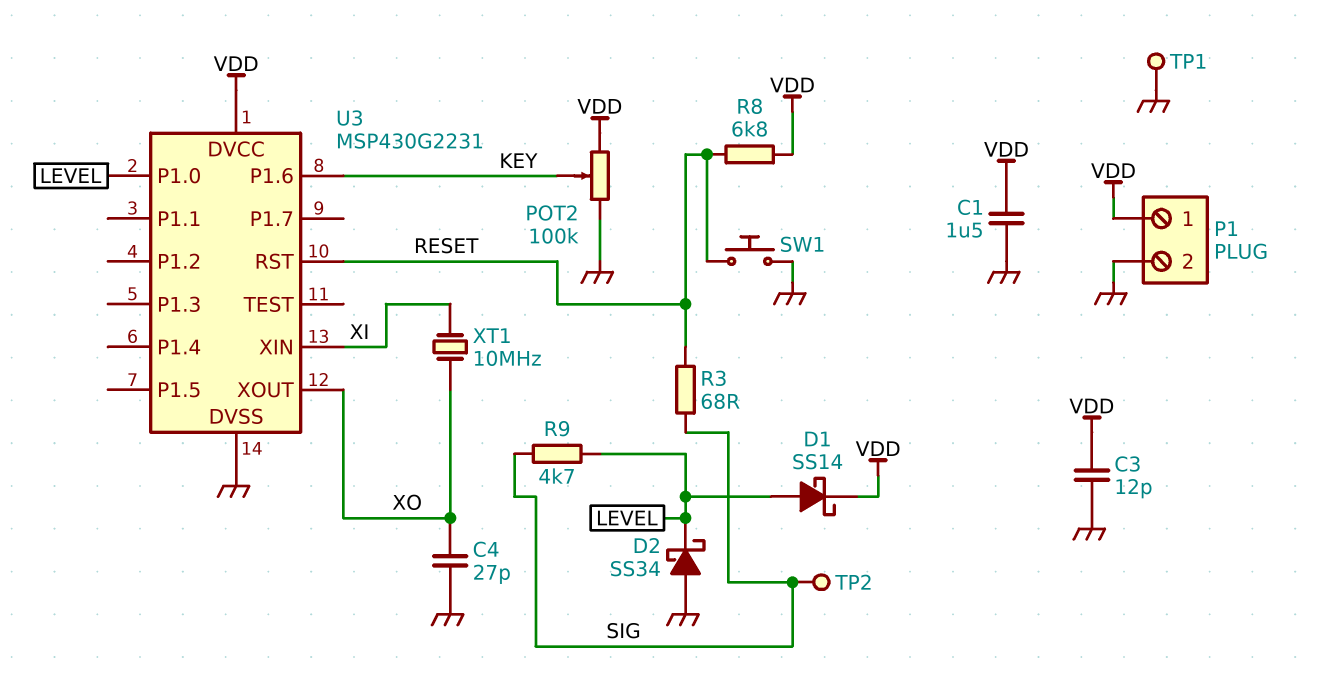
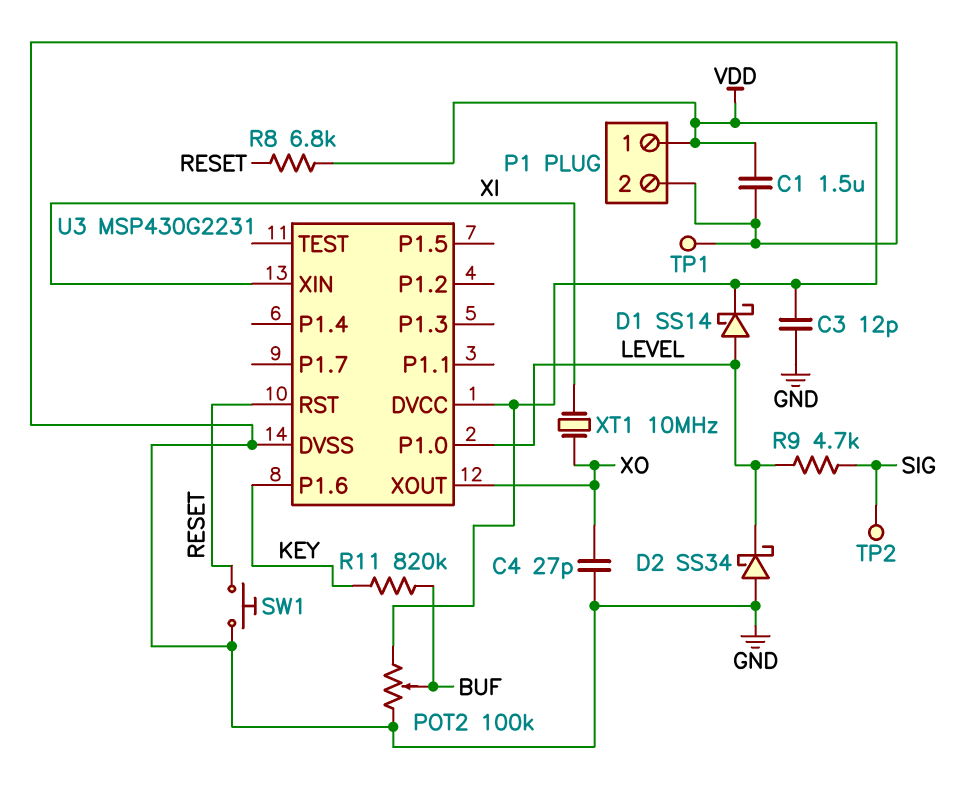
POT2: 100k (GND, VDD, wiper KEY) -> 100k (GND, VDD, wiper BUF)
R3: 68 (RESET, SIG) -> none
R11: none -> 820k (BUF, KEY)

